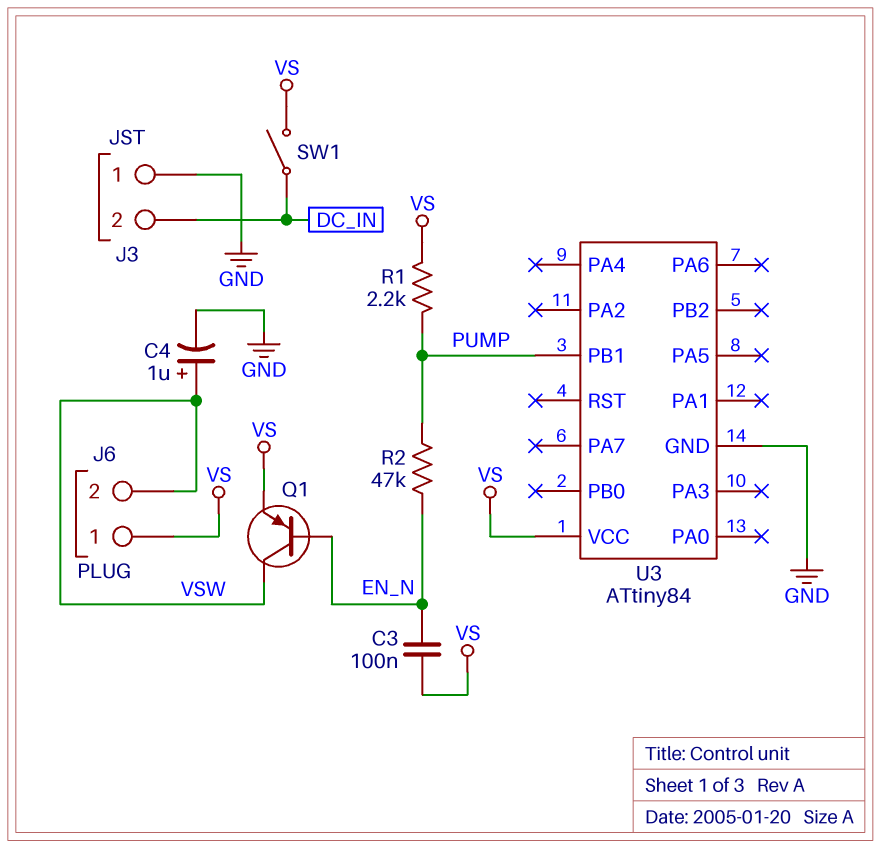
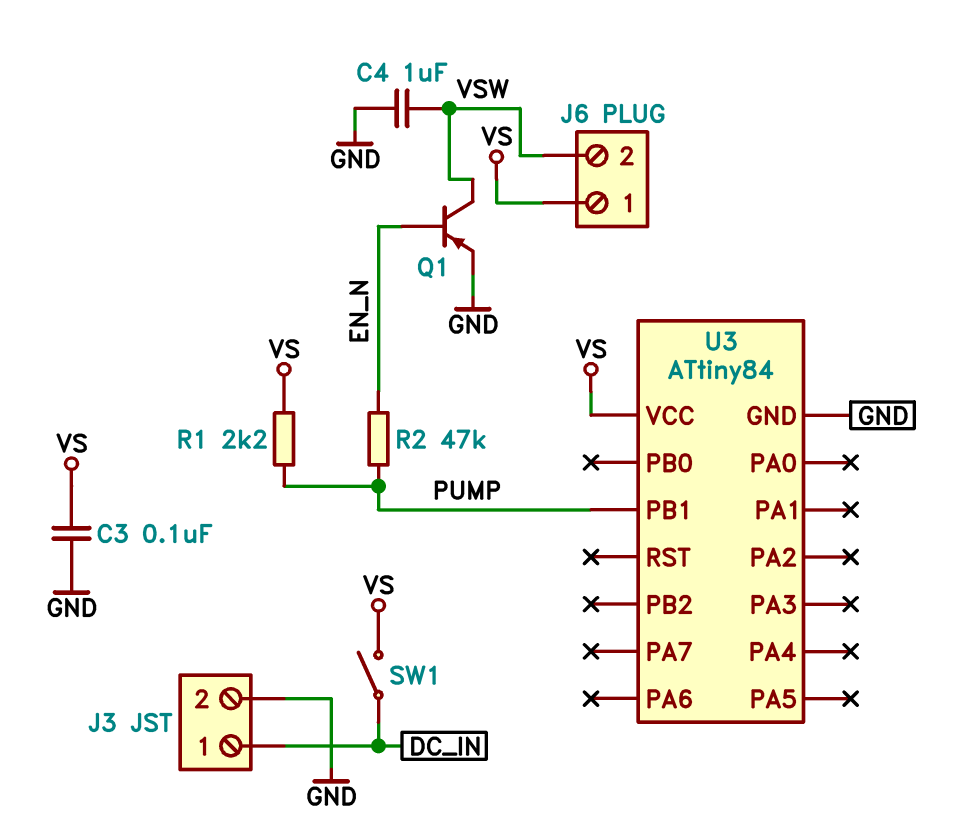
C3: 100nF (EN_N, VS) -> 100nF (GND, VS)
C4: 1uF (plus VSW, minus GND) -> 1uF (GND, VSW)
J3 pin 1: GND -> DC_IN
J3 pin 2: DC_IN -> GND
Q1: PNP (B EN_N, C VSW, E VS) -> PNP (B EN_N, C VSW, E GND)

